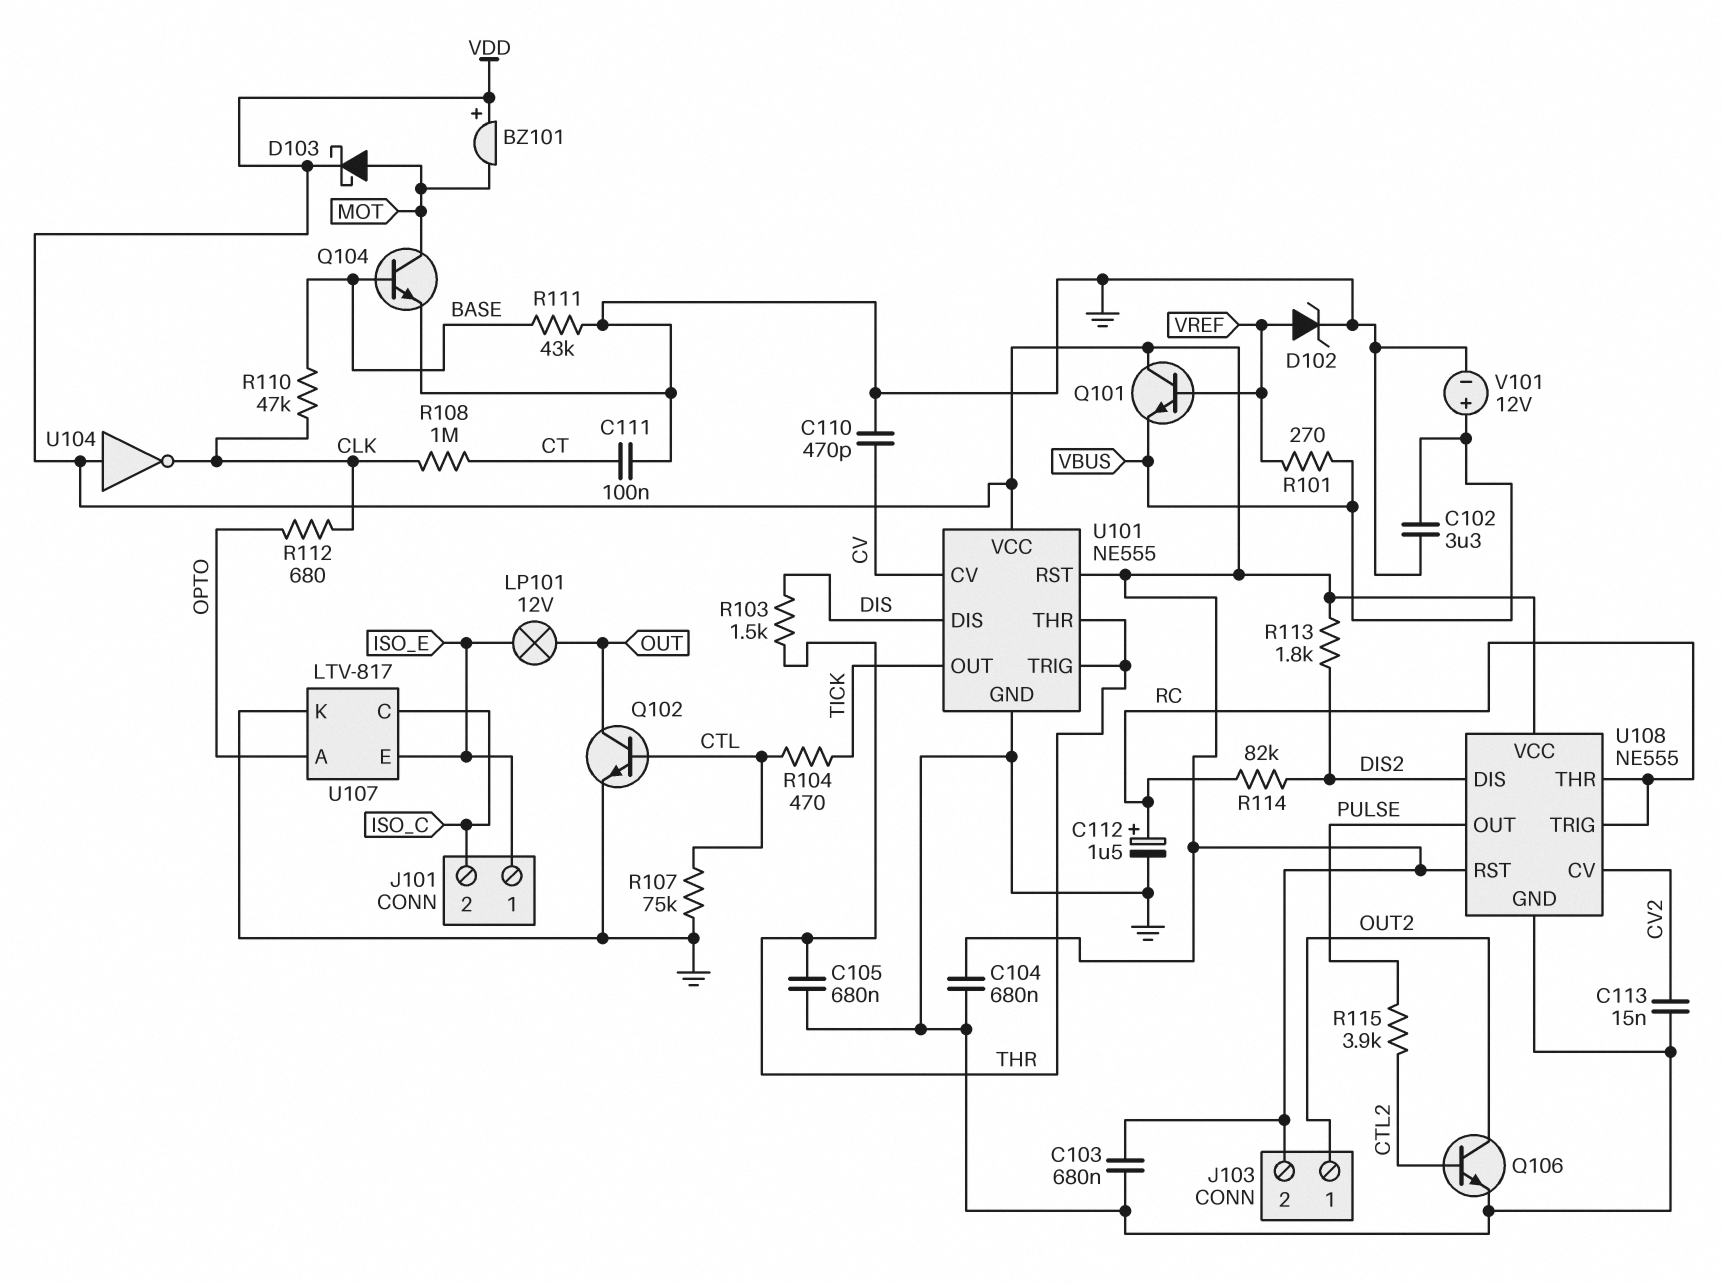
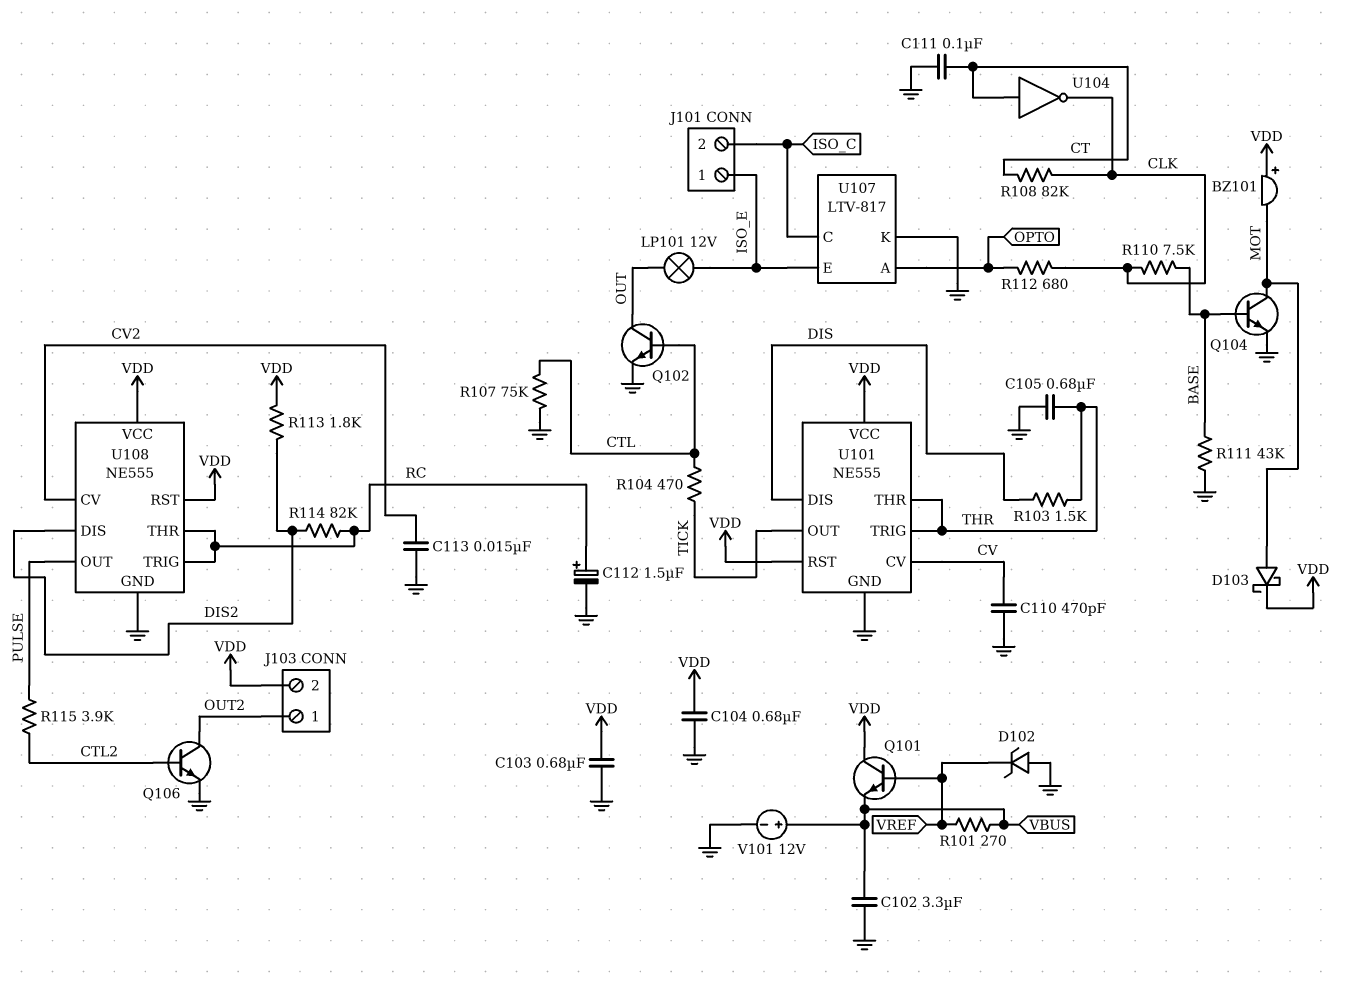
D102: zener (A VREF, K GND) -> zener (A GND, K VREF)
R108: 1M (CLK, CT) -> 82k (CLK, CT)
R110: 47k (BASE, CLK) -> 7.5k (BASE, CLK)
U104: NOT (in VDD, out CLK) -> NOT (in CT, out CLK)

